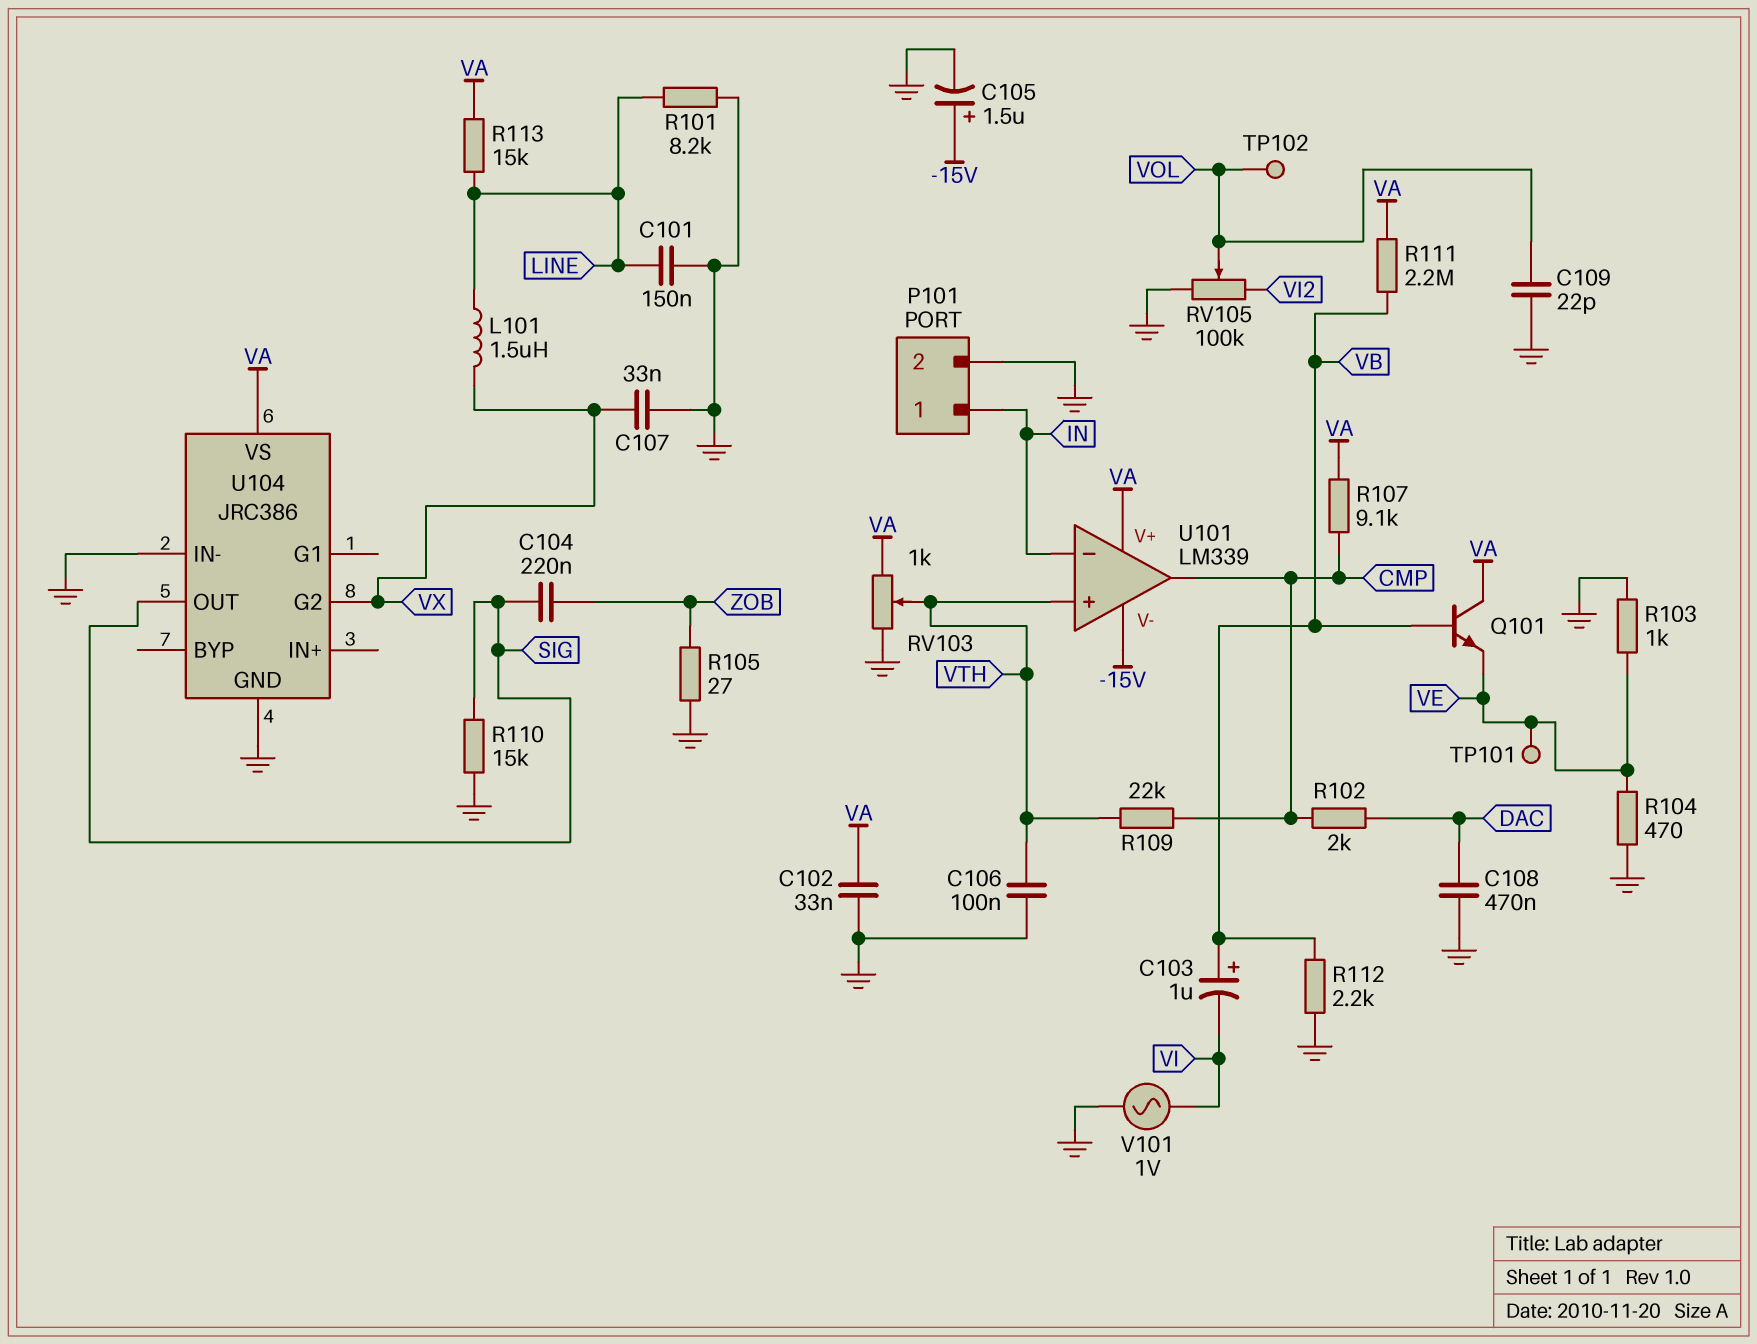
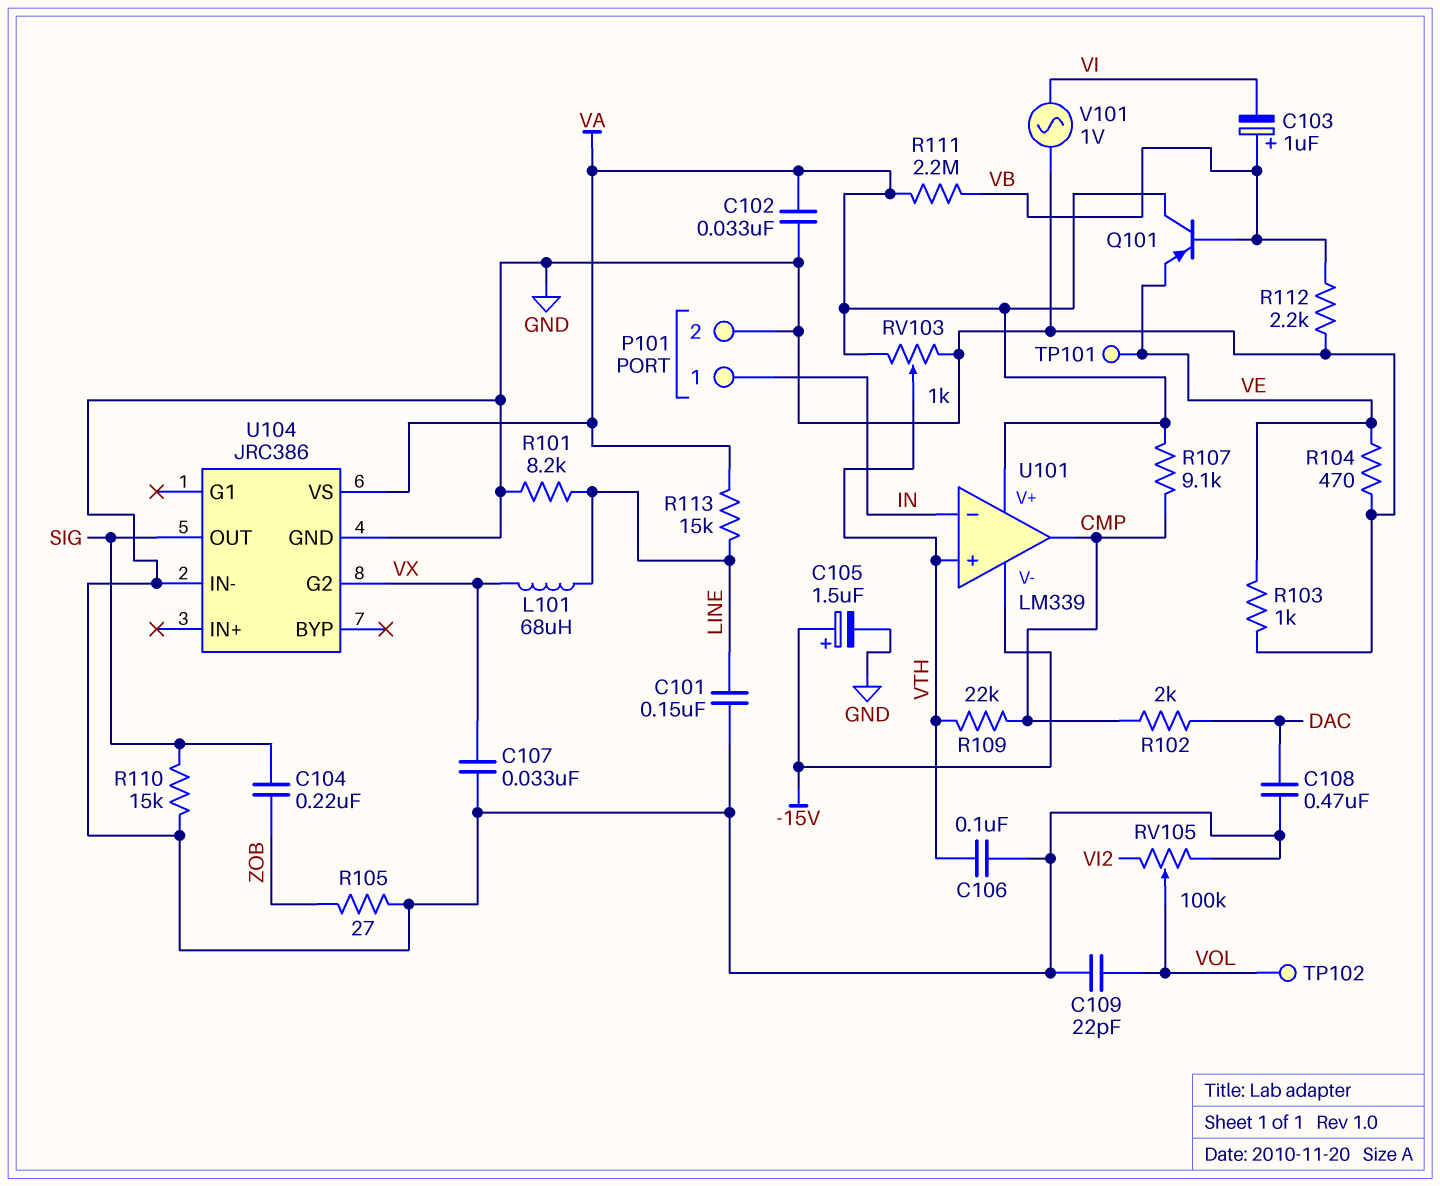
L101: 1.5uH (LINE, VX) -> 68uH (LINE, VX)
Q101: NPN (B VB, C VA, E VE) -> PNP (B VB, C VA, E VE)

